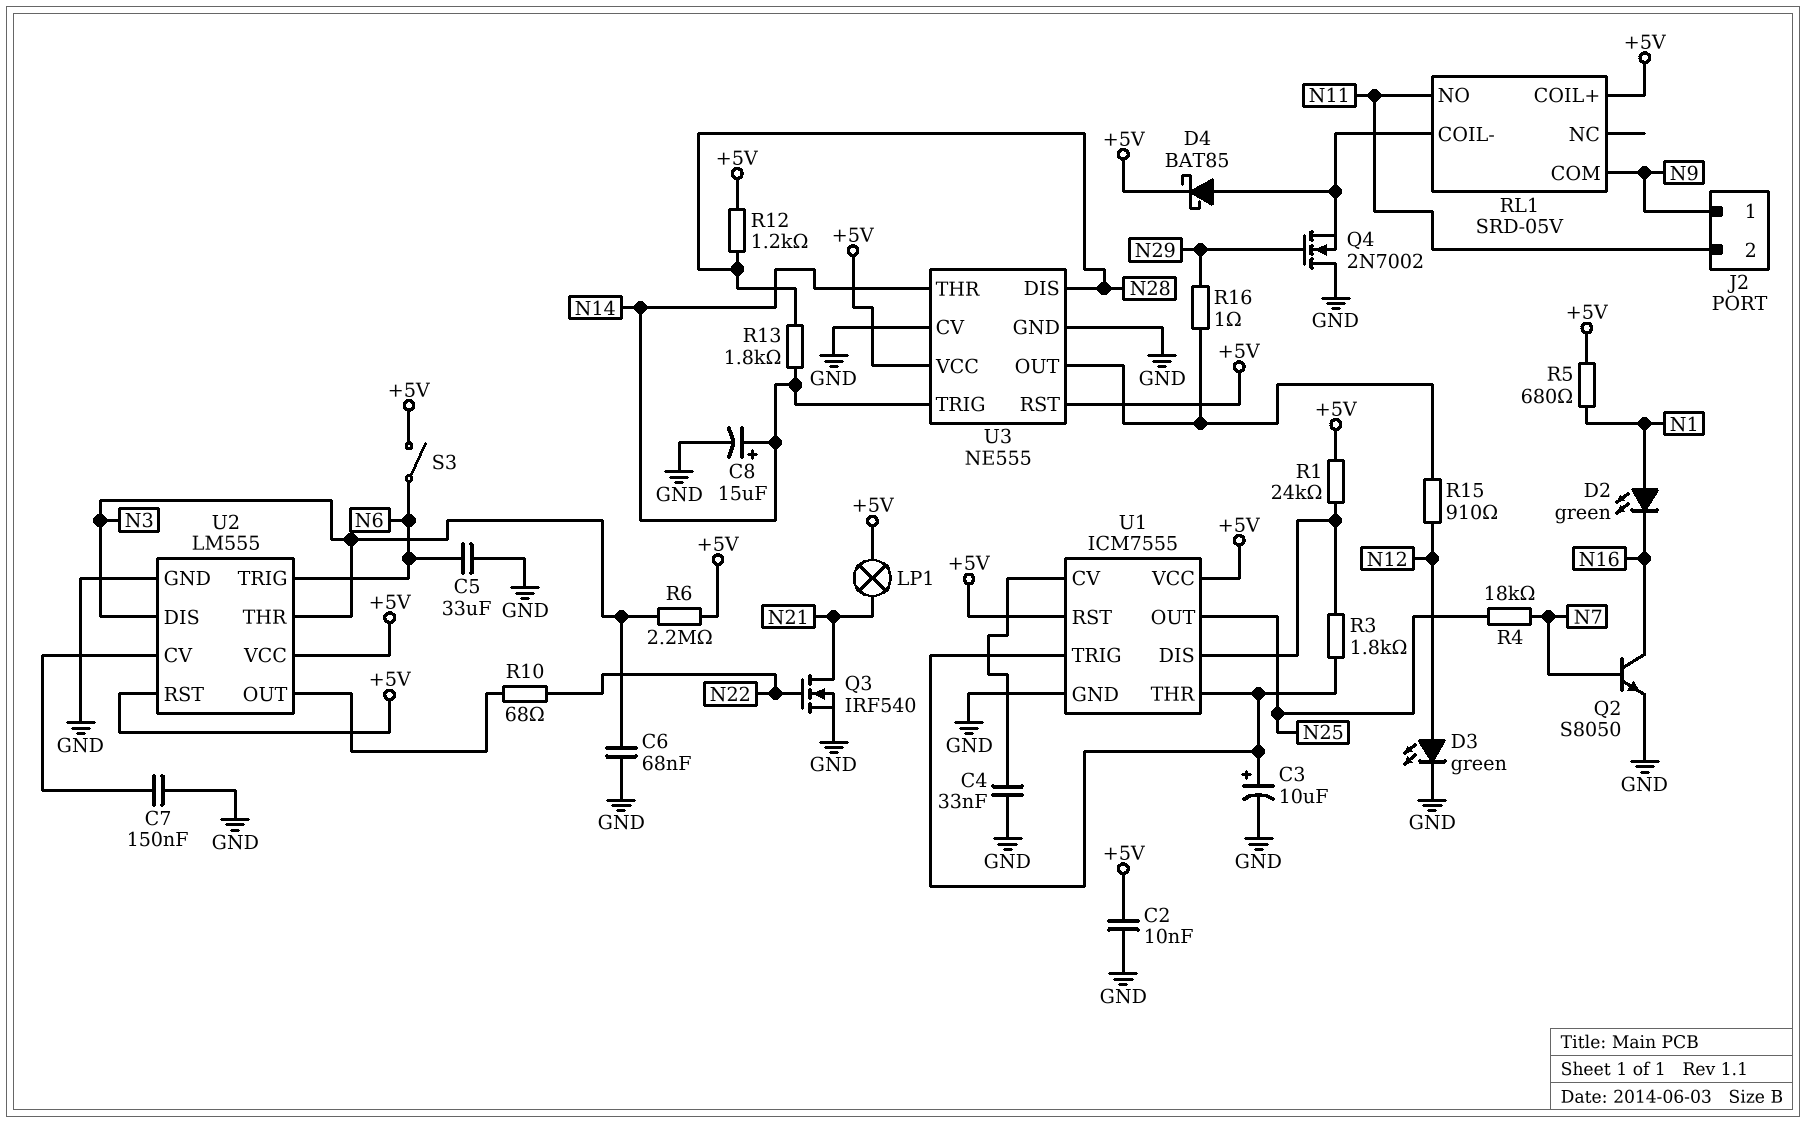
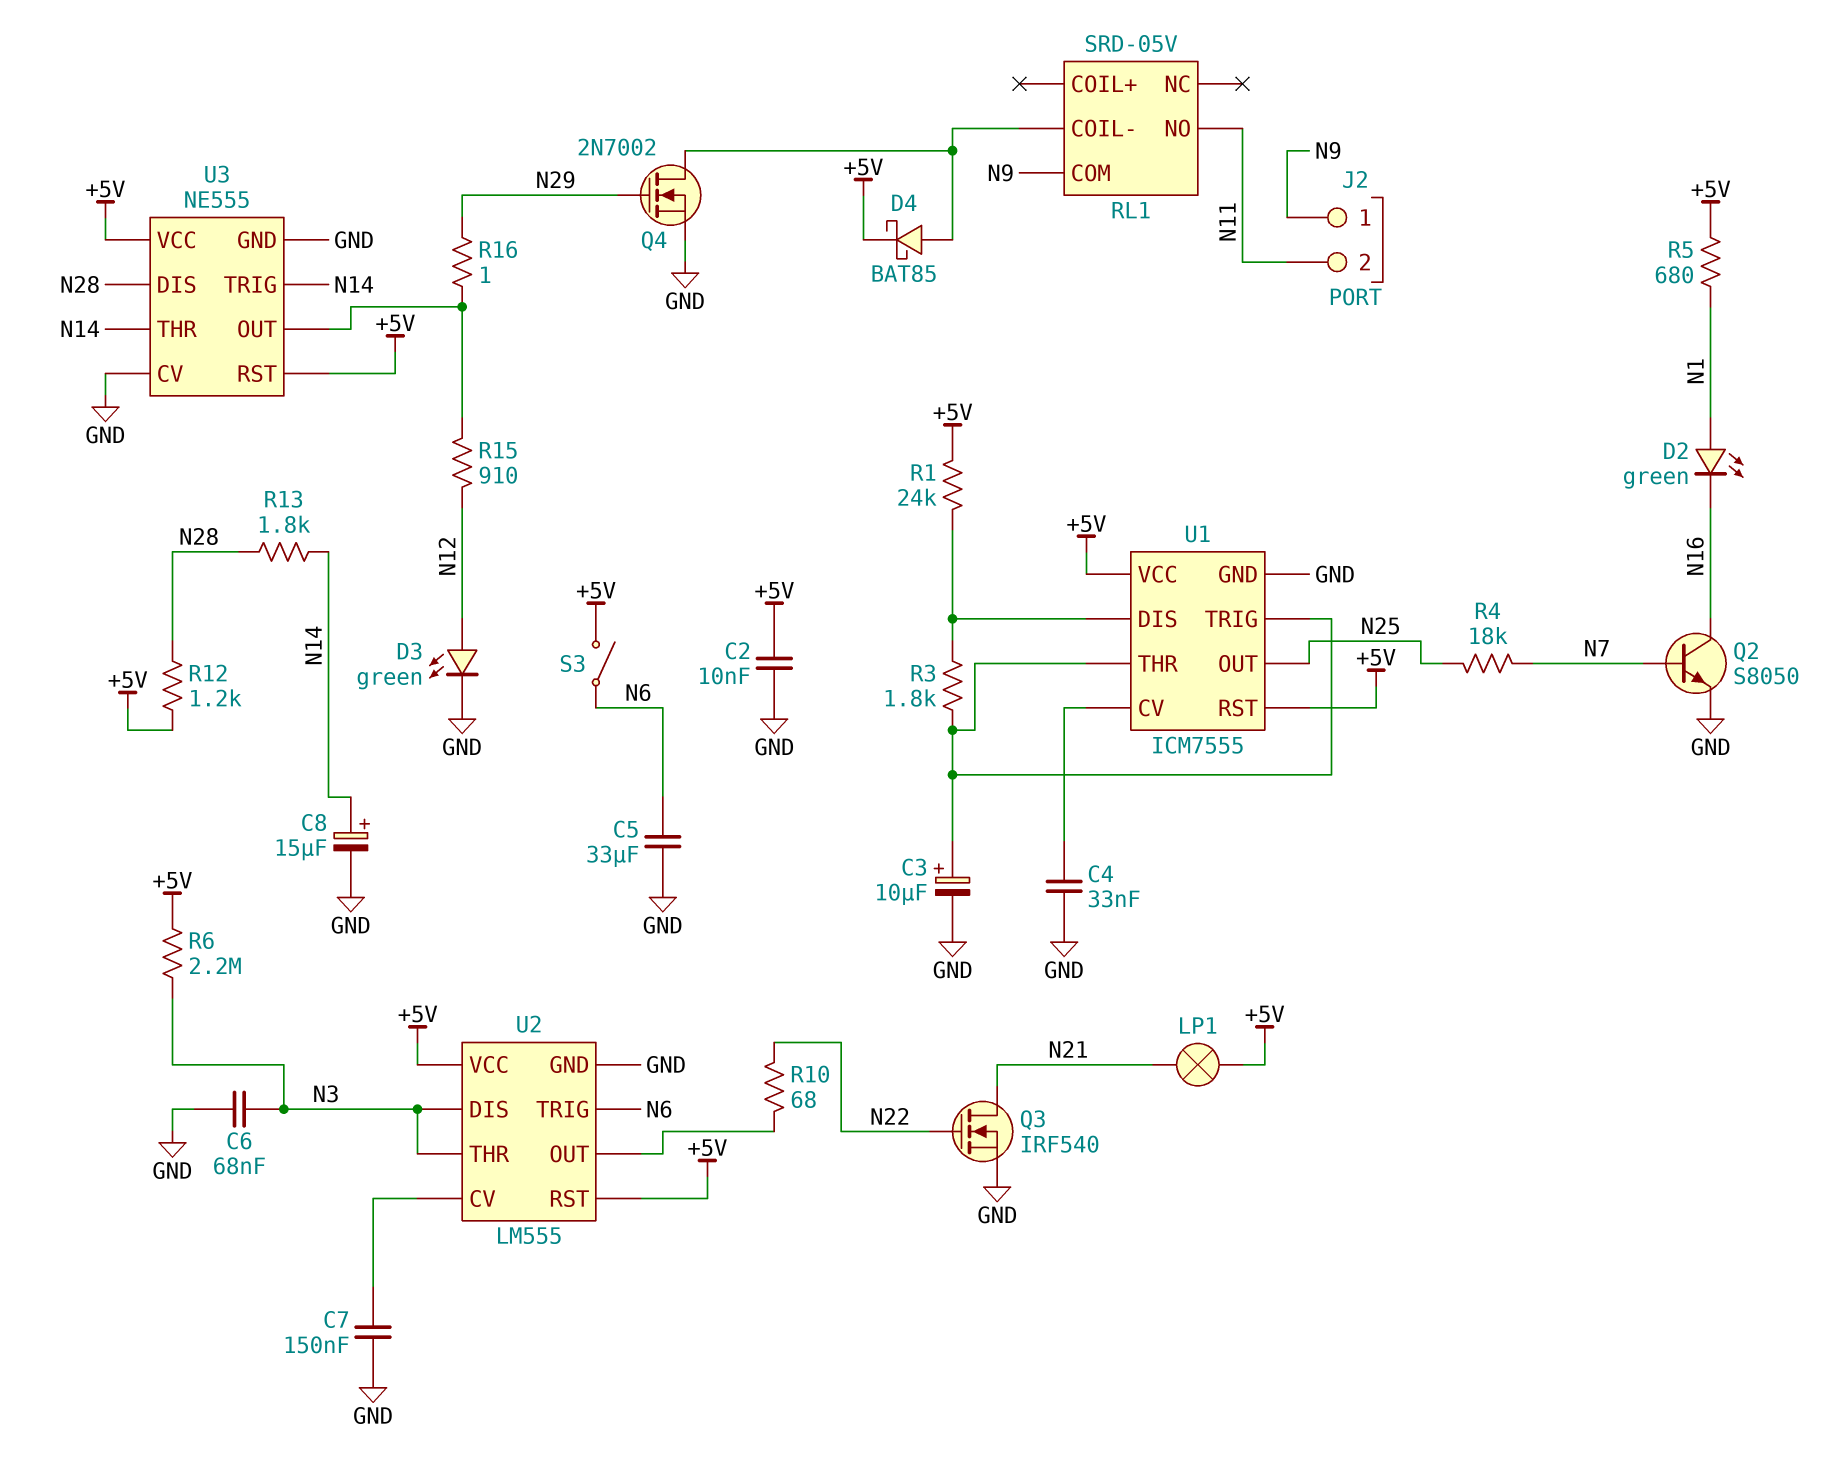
Q4: NMOS 2N7002 (G N29, D GND, S RL1/COIL-) -> NMOS 2N7002 (G N29, D RL1/COIL-, S GND)
RL1 pin COIL+: +5V -> none

